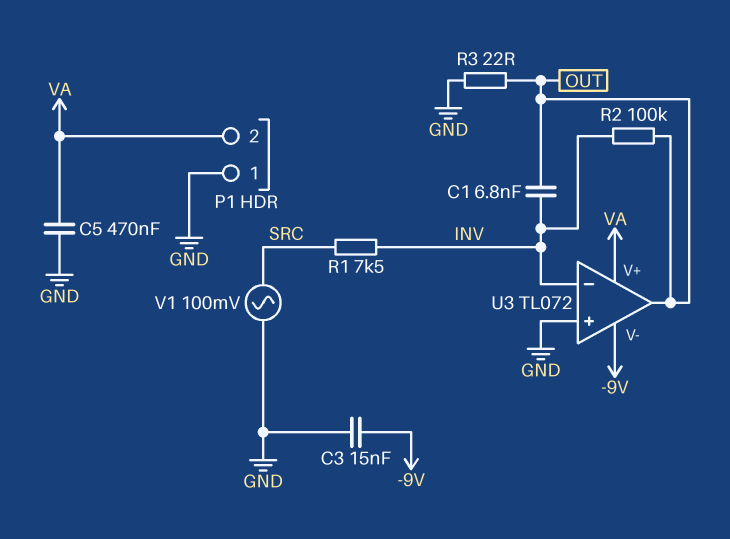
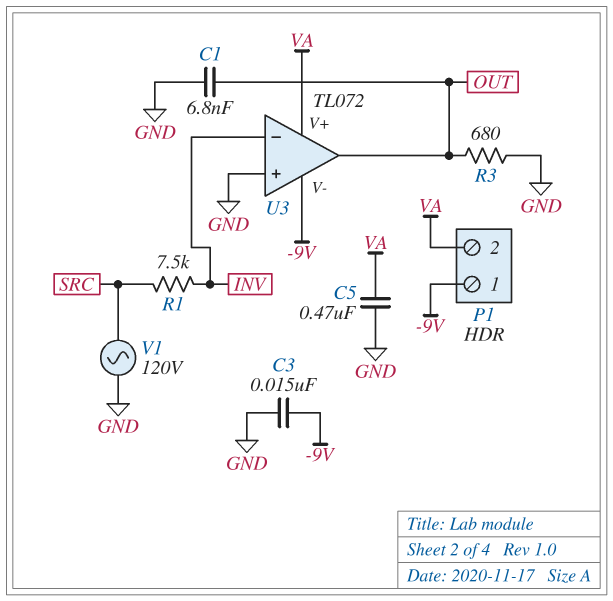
C1: 6.8nF (INV, OUT) -> 6.8nF (GND, OUT)
P1 pin 1: GND -> -9V
R2: 100k (INV, OUT) -> none
R3: 22 (GND, OUT) -> 680 (GND, OUT)
V1: AC 100mV (GND, SRC) -> AC 120V (GND, SRC)

